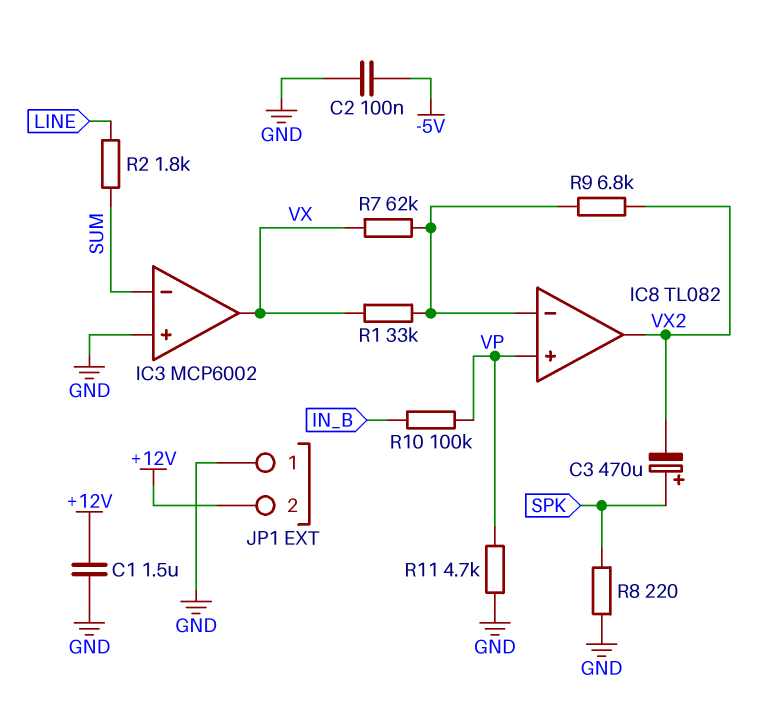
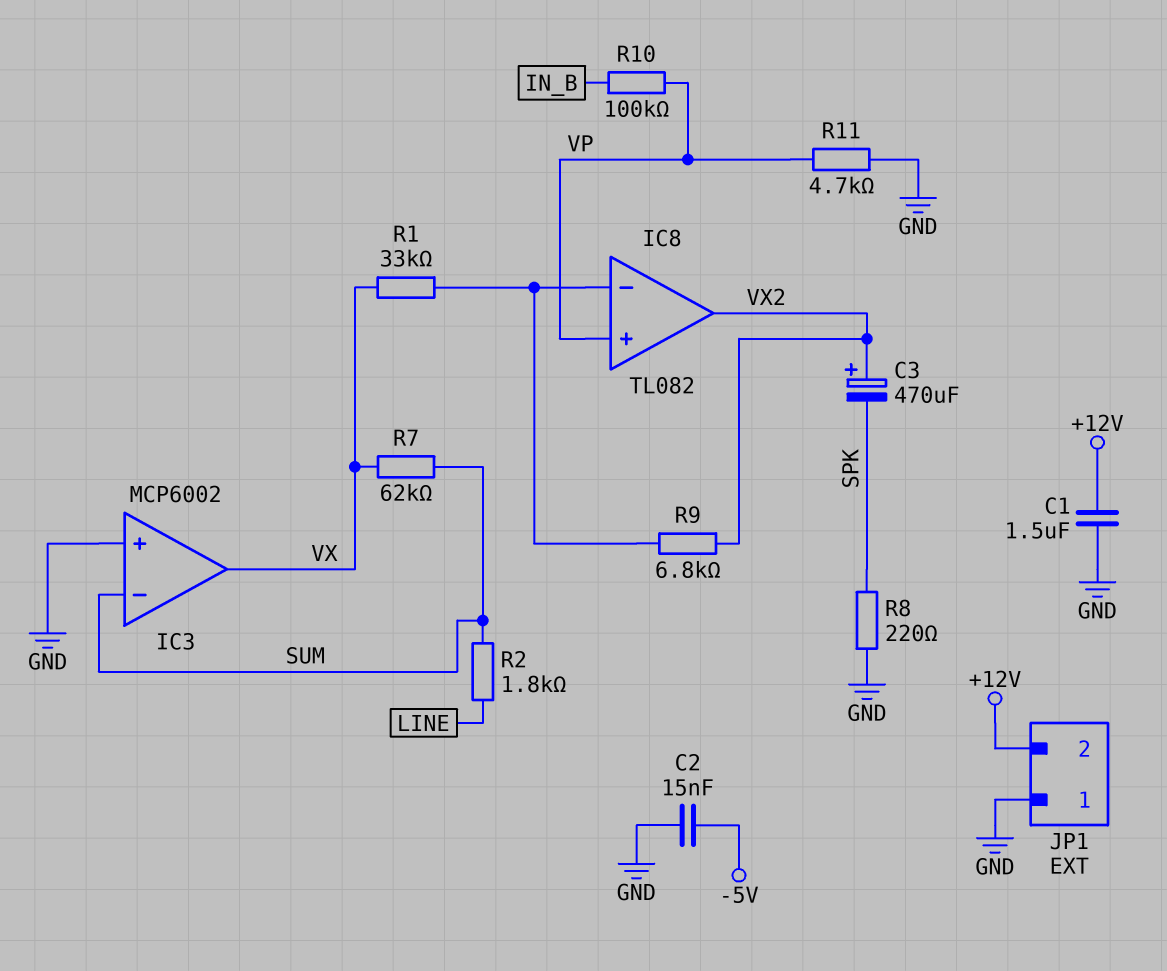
C2: 100nF (-5V, GND) -> 15nF (-5V, GND)
C3: 470uF (plus SPK, minus VX2) -> 470uF (plus VX2, minus SPK)
R7: 62k (IC8/in-, VX) -> 62k (SUM, VX)

